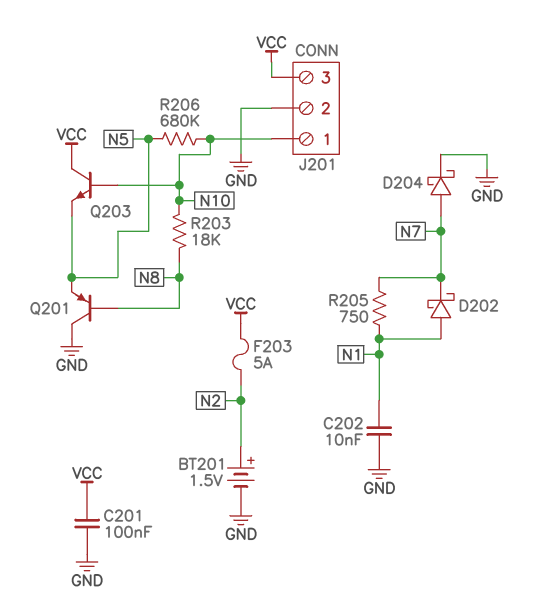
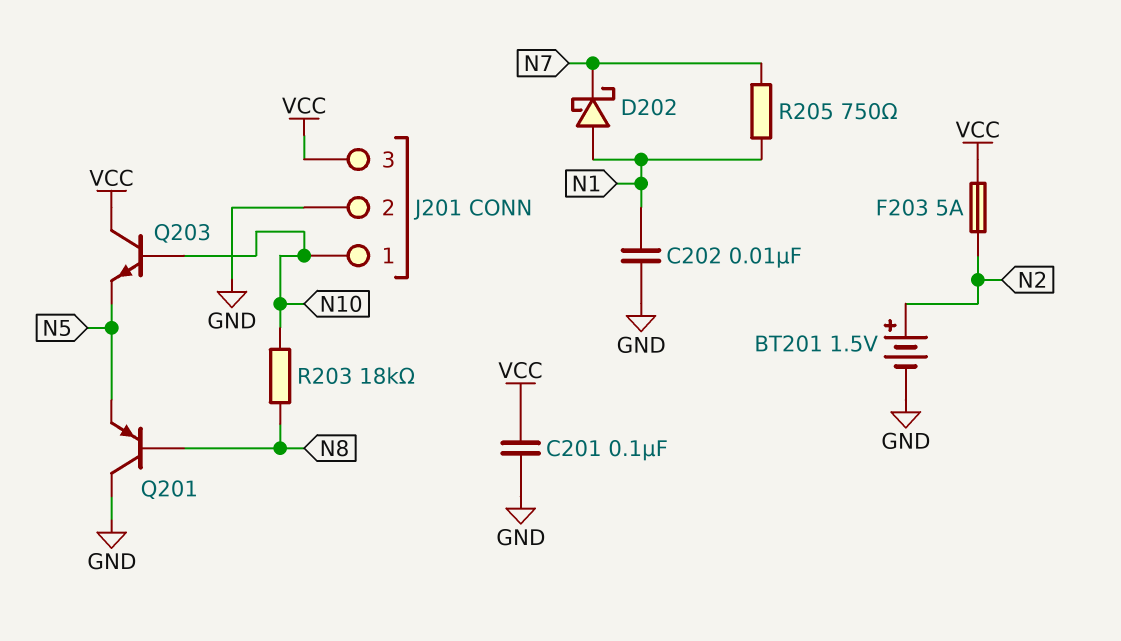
D204: schottky (A N7, K GND) -> none
R206: 680k (N5, N10) -> none

